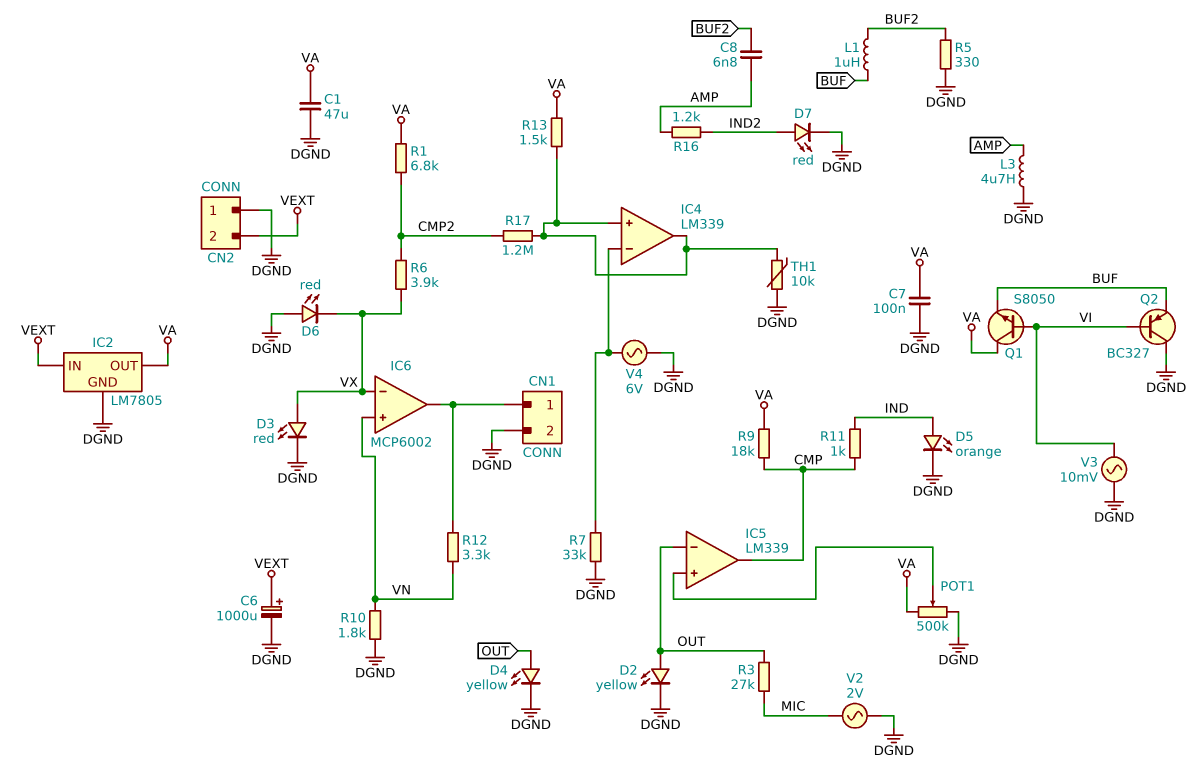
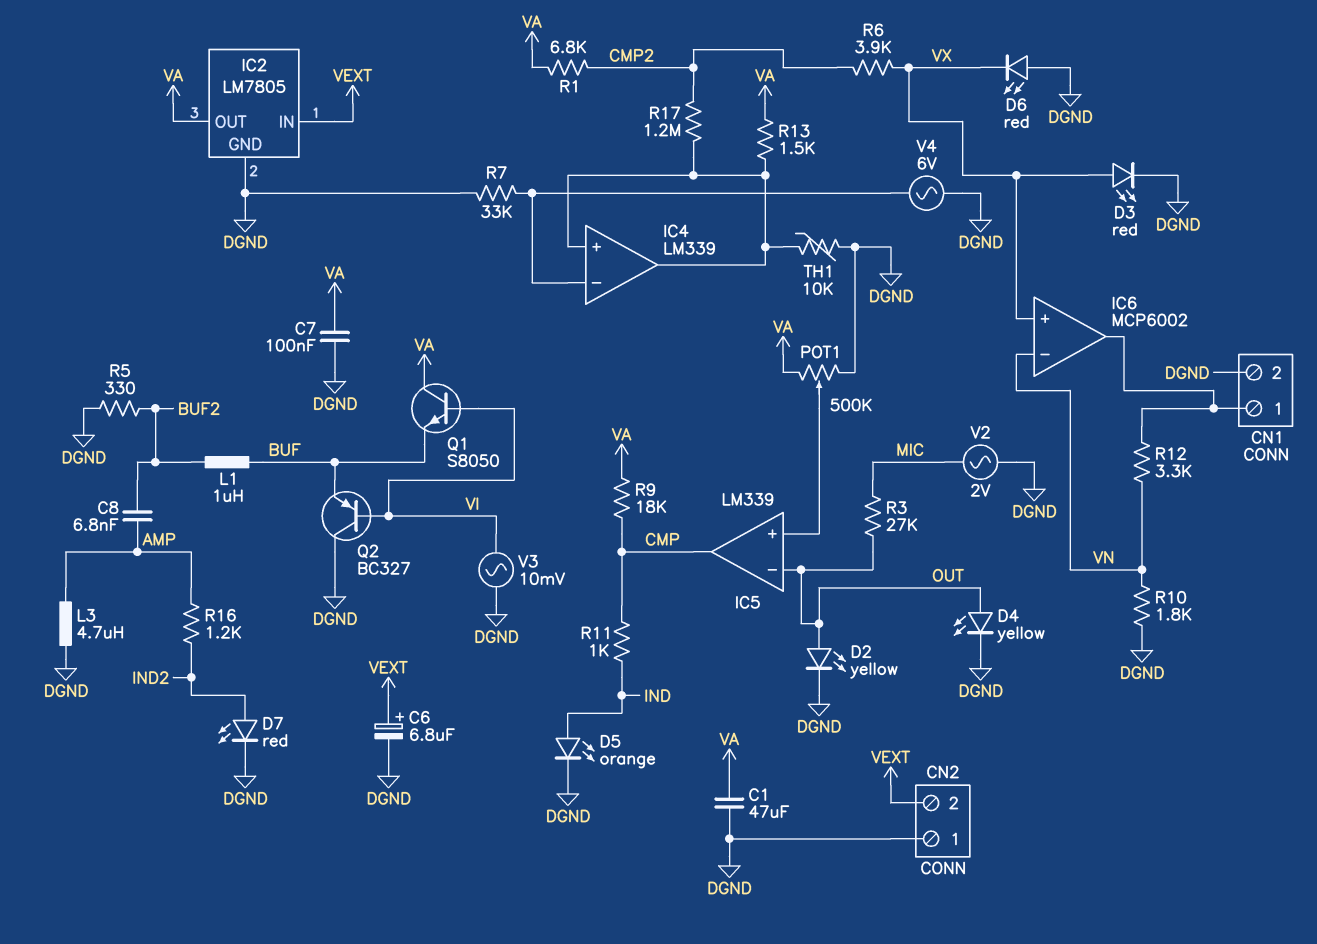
C6: 1000uF (plus VEXT, minus DGND) -> 6.8uF (plus VEXT, minus DGND)
IC6 pin in+: VN -> VX
IC6 pin in-: VX -> VN

